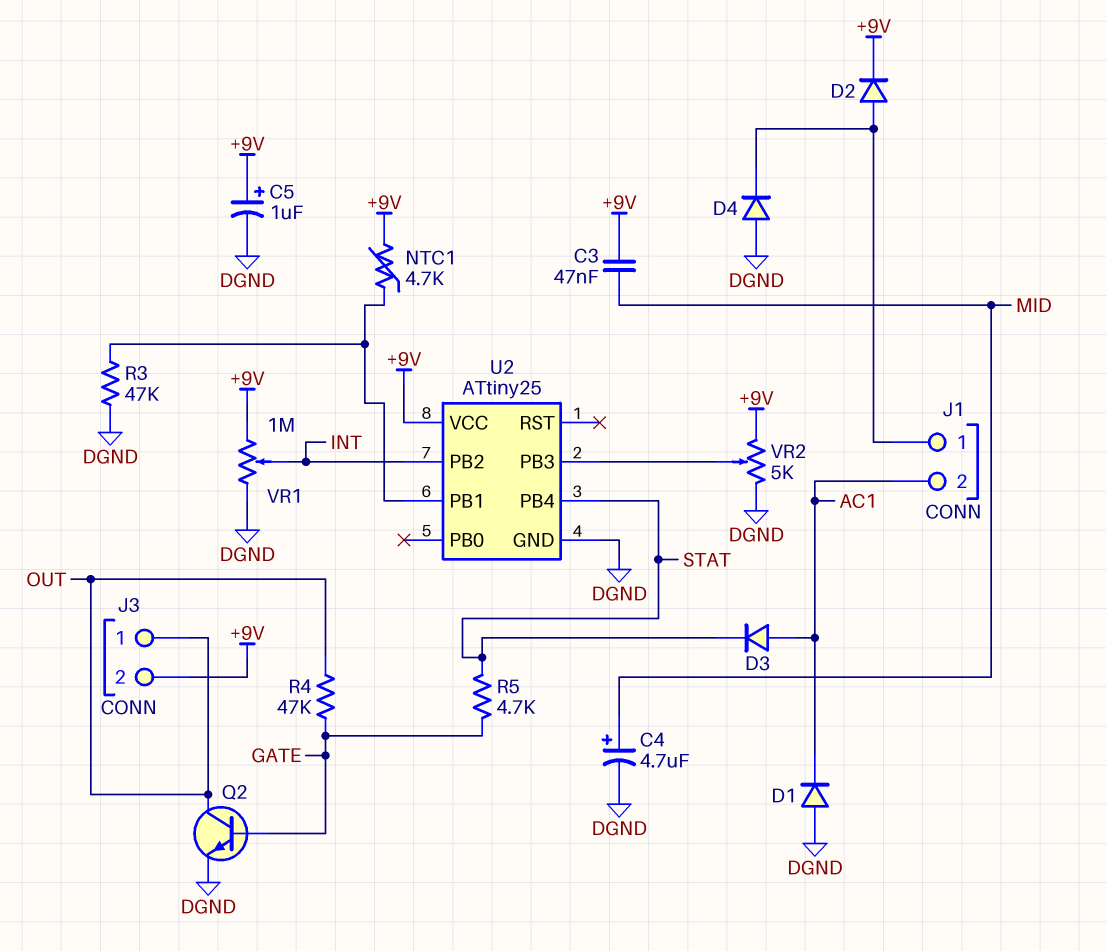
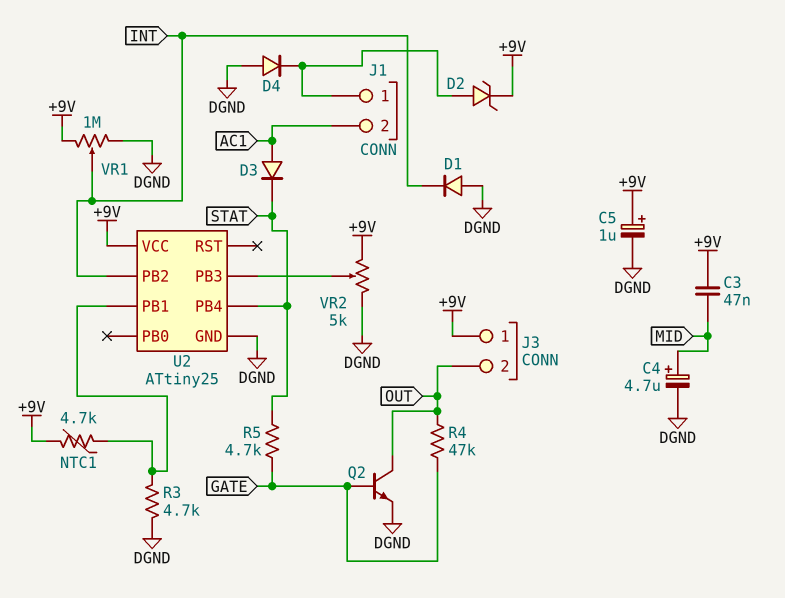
D1: diode (A DGND, K AC1) -> diode (A DGND, K INT)
D2: diode (A J1/1, K +9V) -> zener (A J1/1, K +9V)
J3 pin 1: OUT -> +9V
J3 pin 2: +9V -> OUT
R3: 47k (DGND, U2/PB1) -> 4.7k (DGND, U2/PB1)

